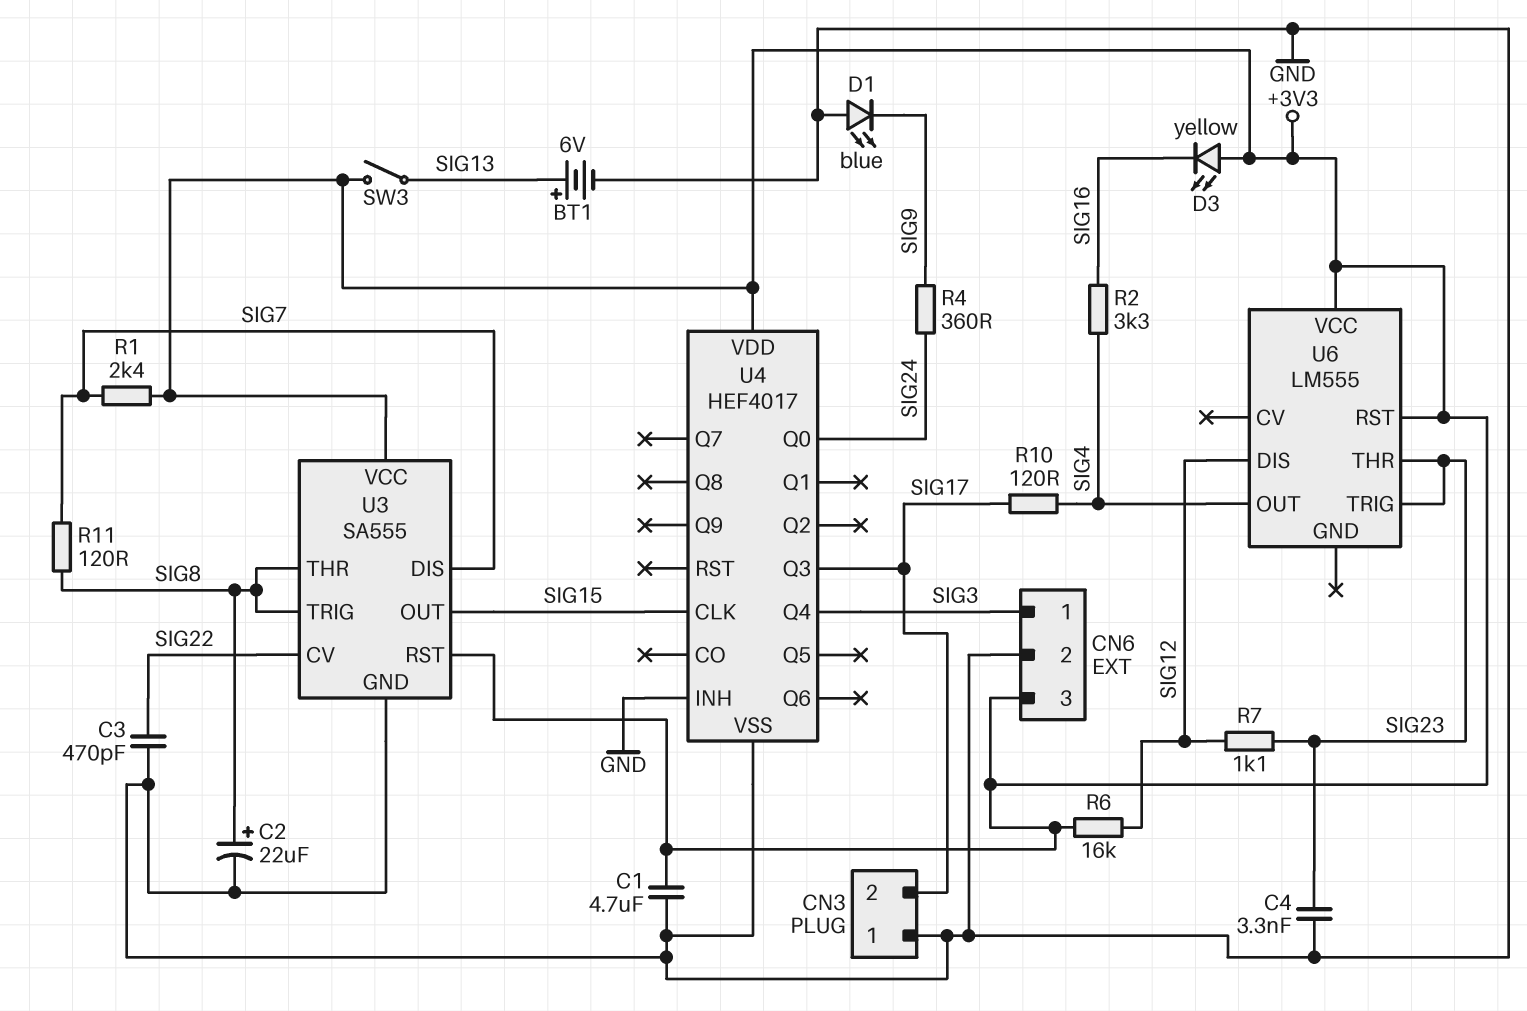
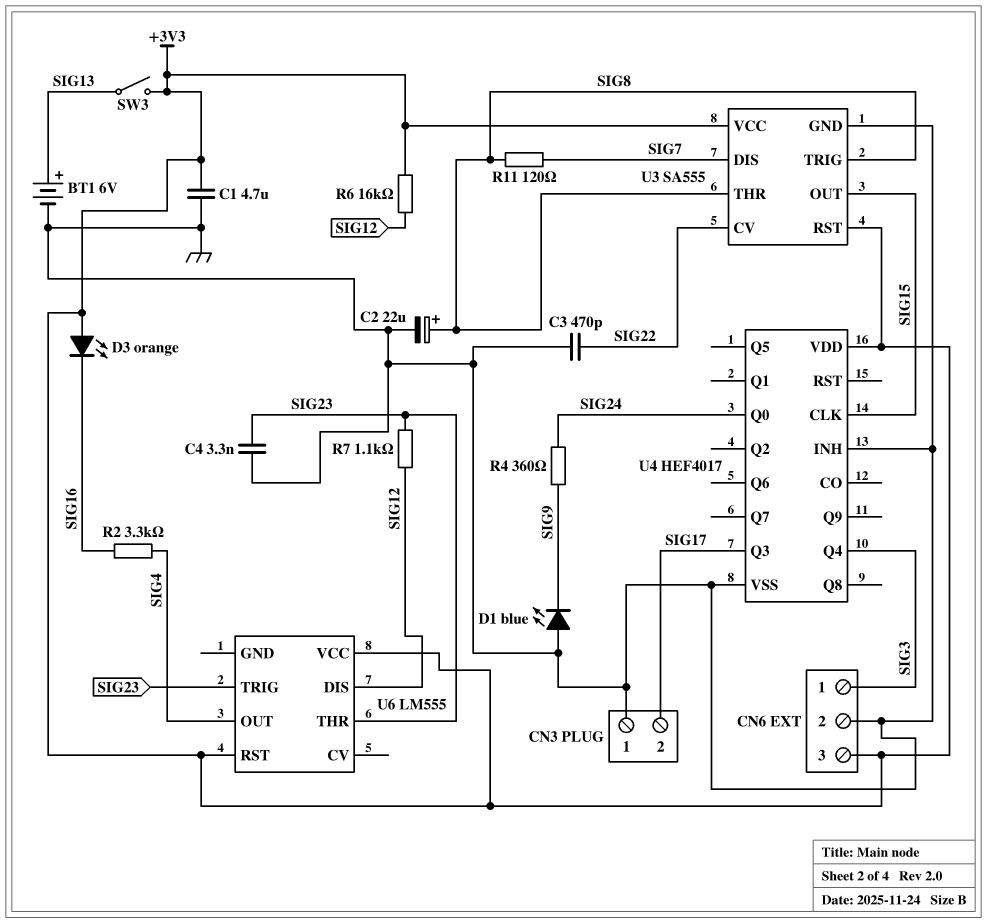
D3: LED yellow (A +3V3, K SIG16) -> LED orange (A +3V3, K SIG16)
R1: 2.4k (+3V3, SIG7) -> none
R10: 120 (SIG4, SIG17) -> none

